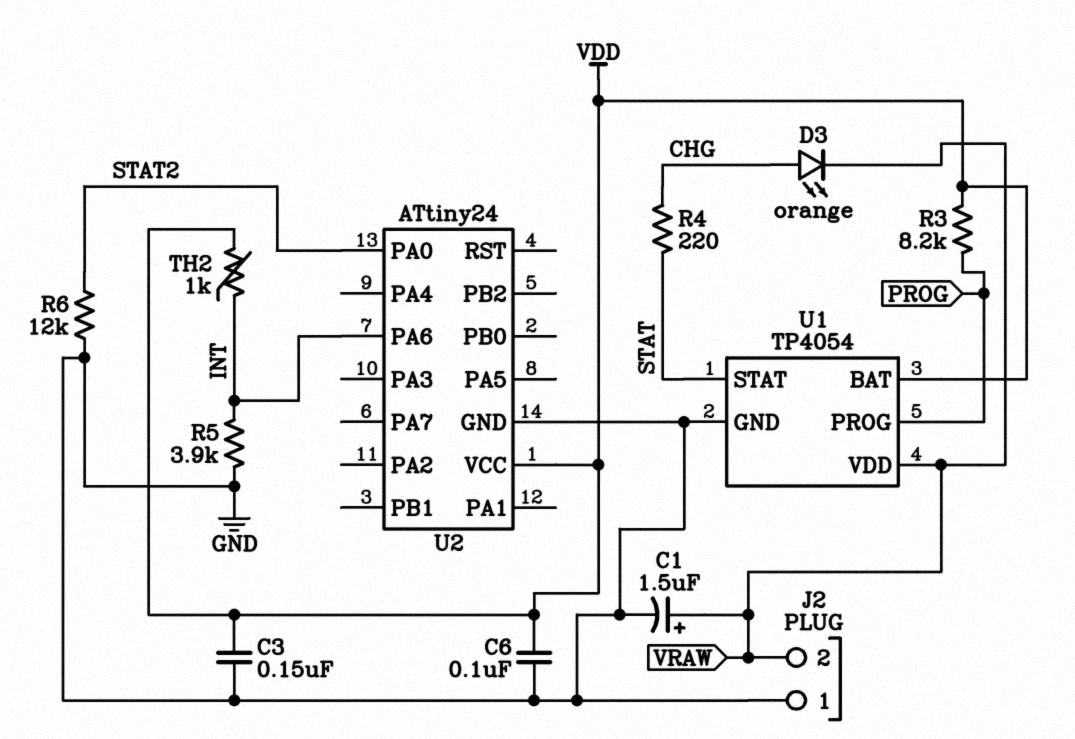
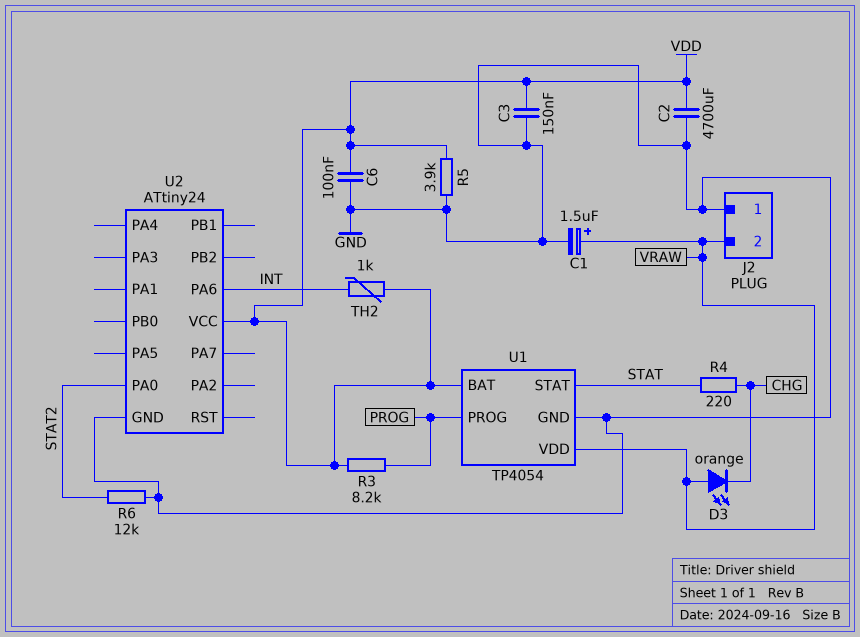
C2: none -> 4700uF (GND, VDD)
D3: LED orange (A CHG, K VRAW) -> LED orange (A VRAW, K CHG)
R5: 3.9k (GND, INT) -> 3.9k (GND, VDD)

